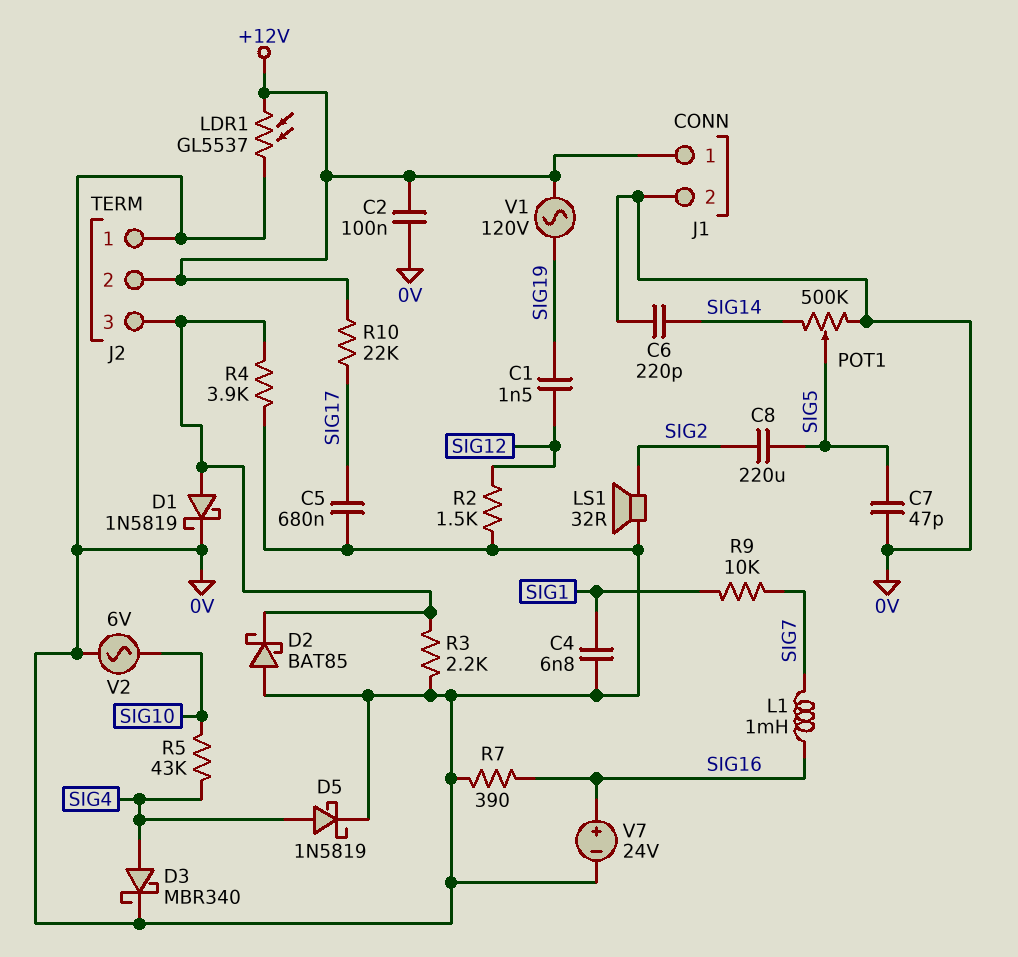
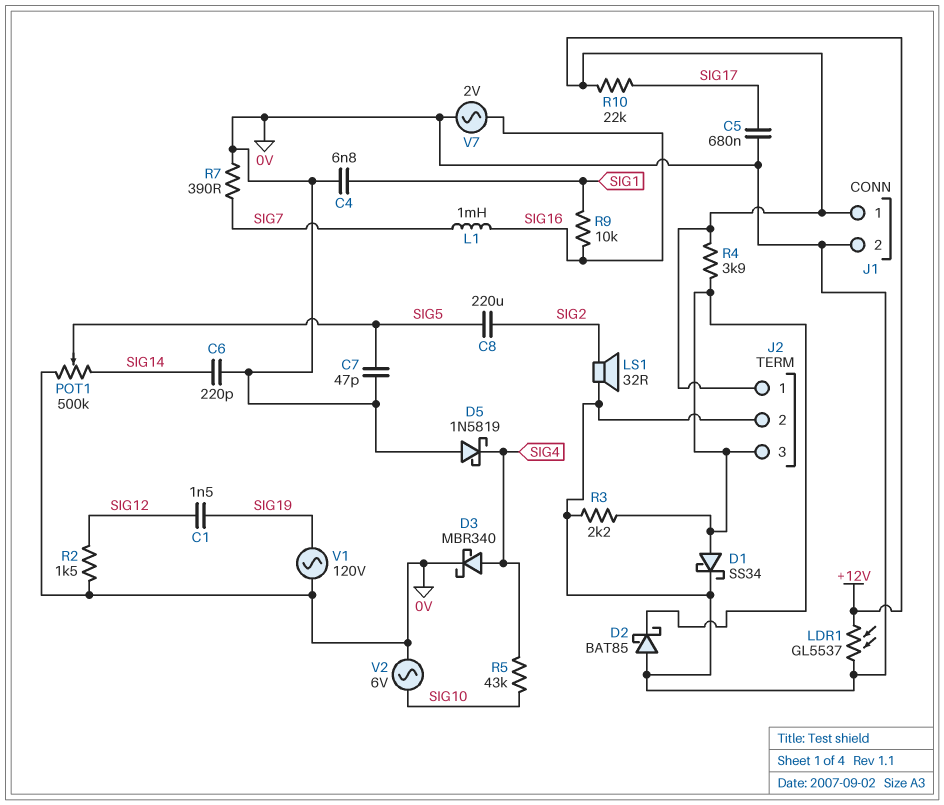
C2: 100nF (+12V, 0V) -> none
D1: schottky 1N5819 (A J2/3, K 0V) -> schottky SS34 (A J2/3, K 0V)
D5: schottky 1N5819 (A SIG4, K 0V) -> schottky 1N5819 (A 0V, K SIG4)
J2 pin 1: 0V -> +12V
J2 pin 2: +12V -> 0V
R4: 3.9k (0V, J2/3) -> 3.9k (+12V, J2/3)
R7: 390 (0V, SIG16) -> 390 (0V, SIG7)
R9: 10k (SIG1, SIG7) -> 10k (SIG1, SIG16)
V1: AC 120V (+12V, SIG19) -> AC 120V (0V, SIG19)
V7: 24V (plus SIG16, minus 0V) -> AC 2V (0V, SIG16)

